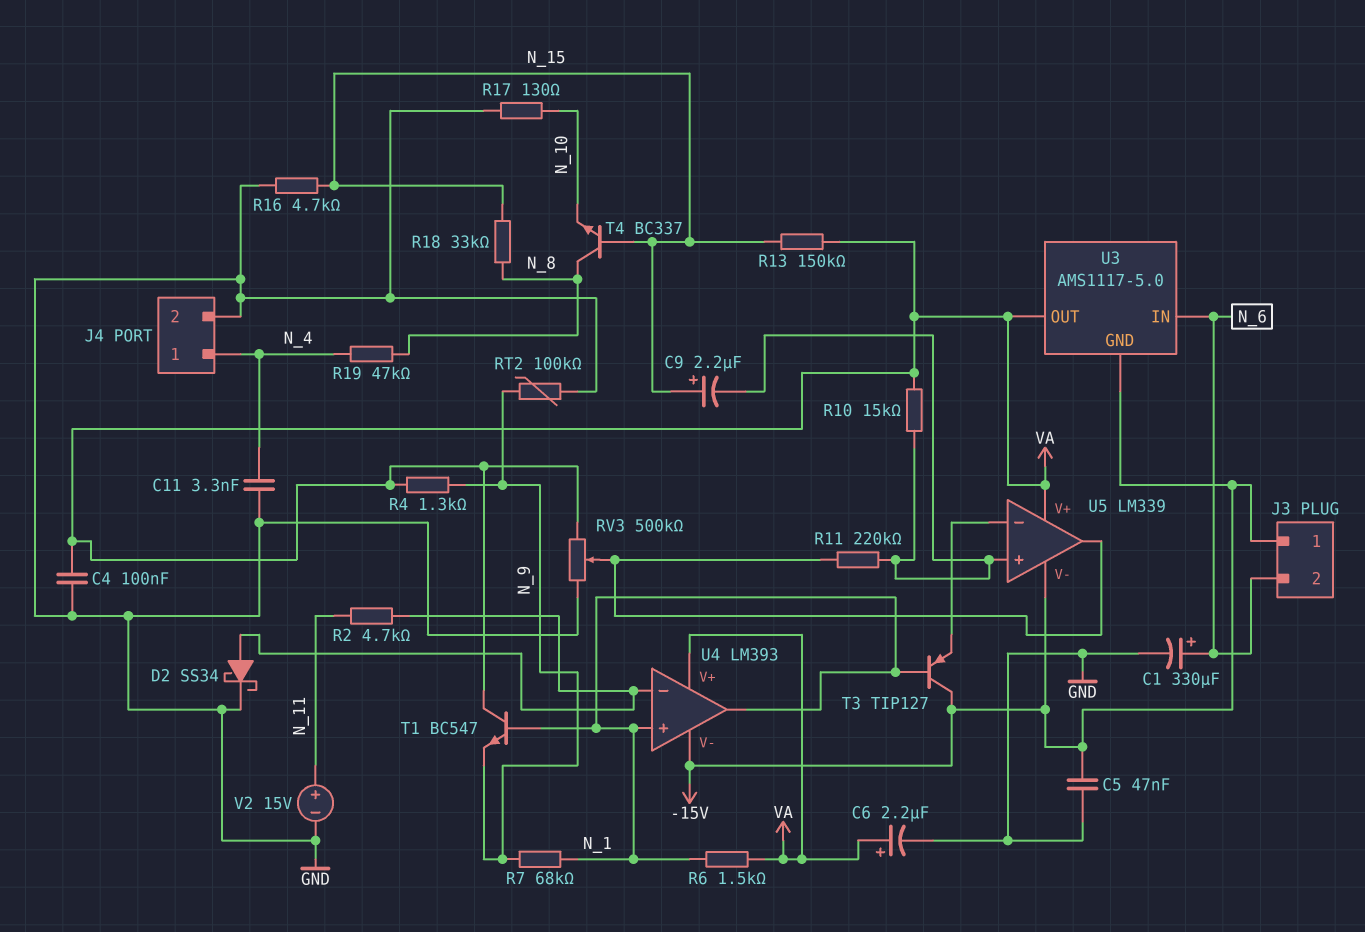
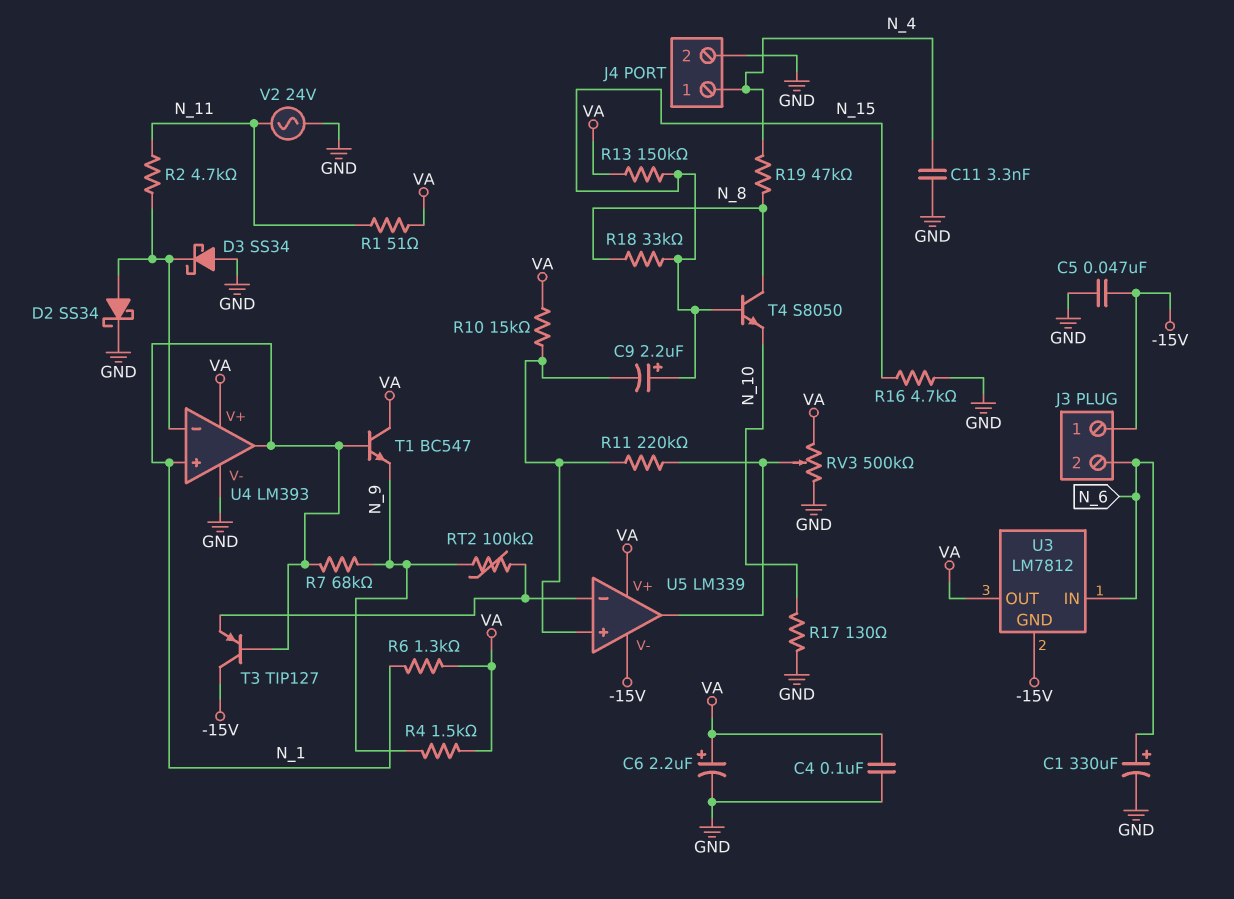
D3: none -> schottky SS34 (A GND, K U4/in-)
R1: none -> 51 (N_11, VA)
R4: 1.3k (N_9, VA) -> 1.5k (N_9, VA)
R6: 1.5k (N_1, VA) -> 1.3k (N_1, VA)
RT2: 100k (GND, N_9) -> 100k (N_9, U5/in-)
T4: NPN BC337 (B N_15, C N_8, E N_10) -> NPN S8050 (B N_15, C N_8, E N_10)
U3: AMS1117-5.0 -> LM7812
U4 pin V-: -15V -> GND
V2: 15V (plus N_11, minus GND) -> AC 24V (GND, N_11)

